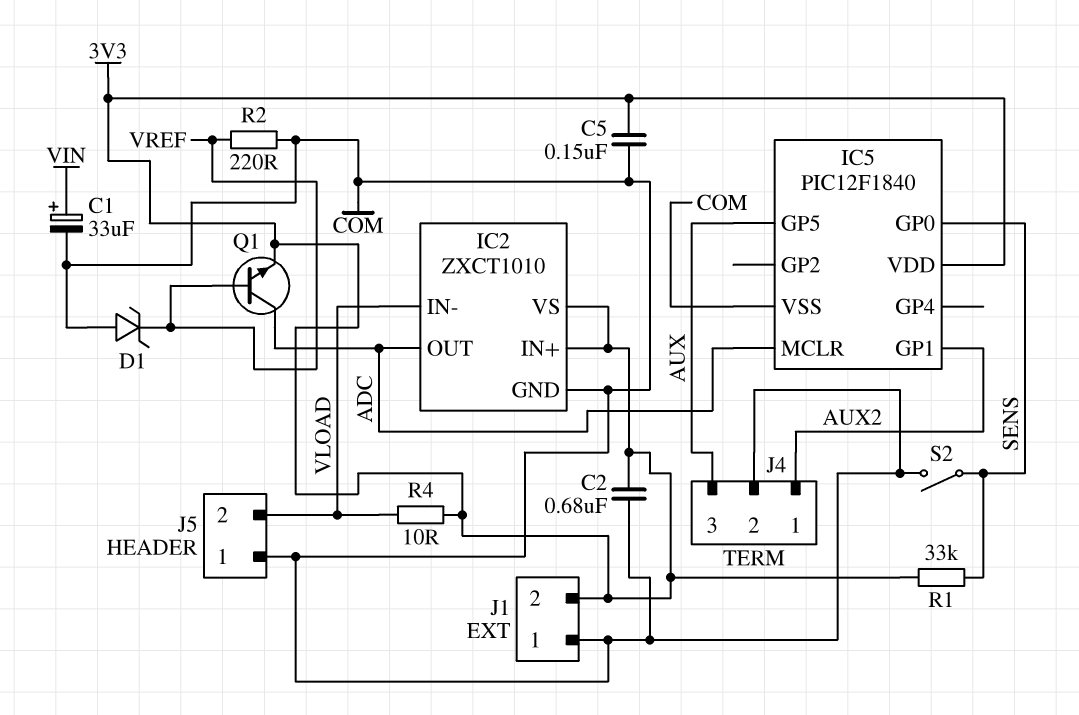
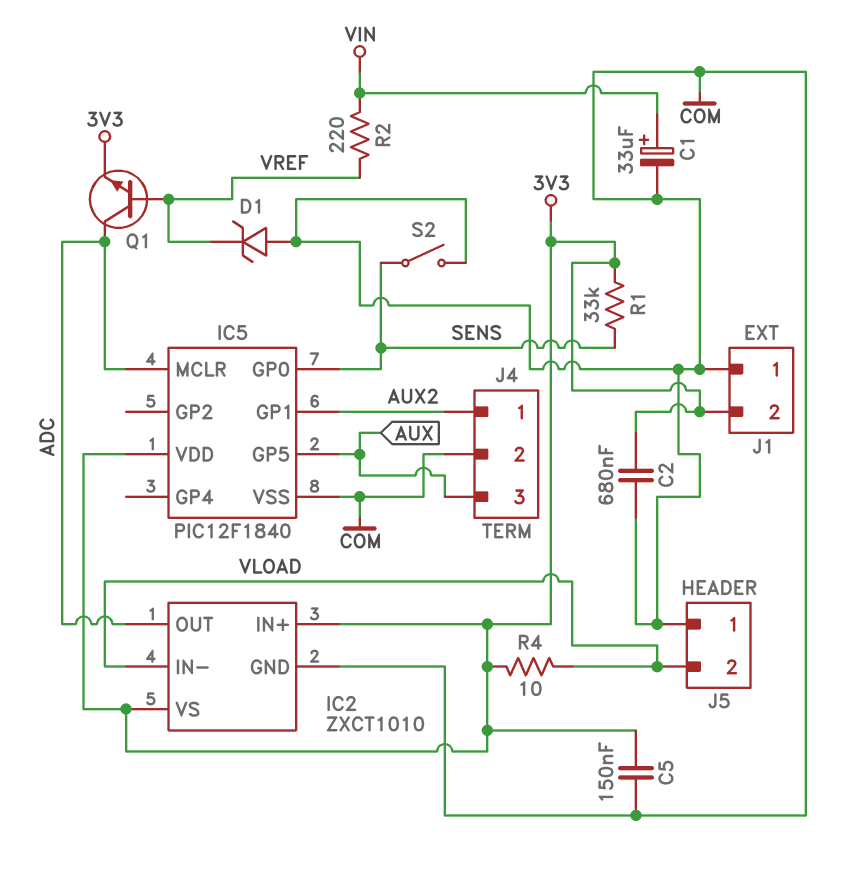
R2: 220 (COM, VREF) -> 220 (VIN, VREF)

